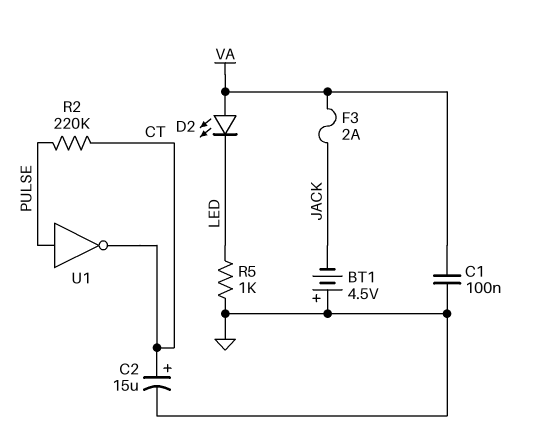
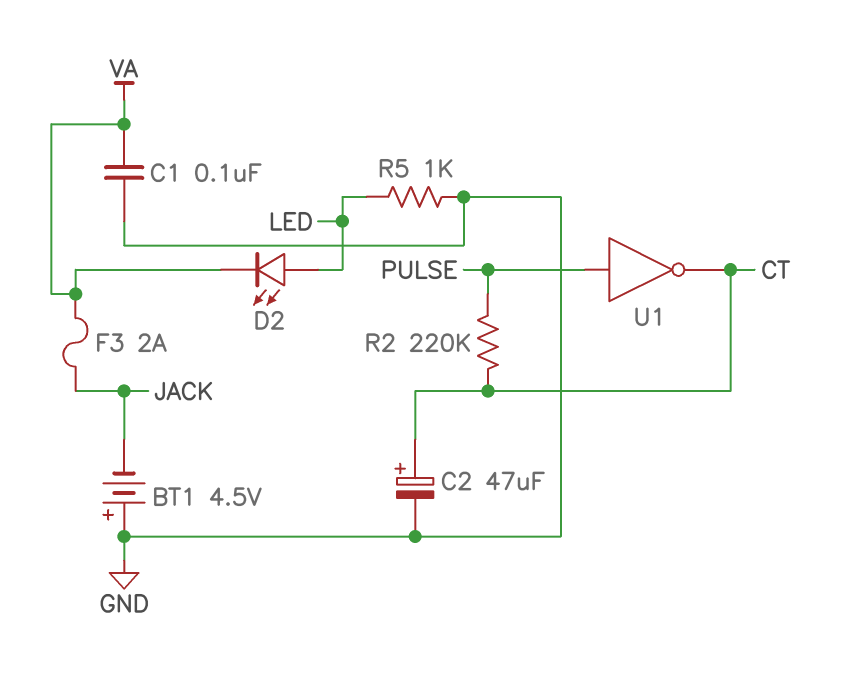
C2: 15uF (plus CT, minus GND) -> 47uF (plus CT, minus GND)
D2: LED (A VA, K LED) -> LED (A LED, K VA)

